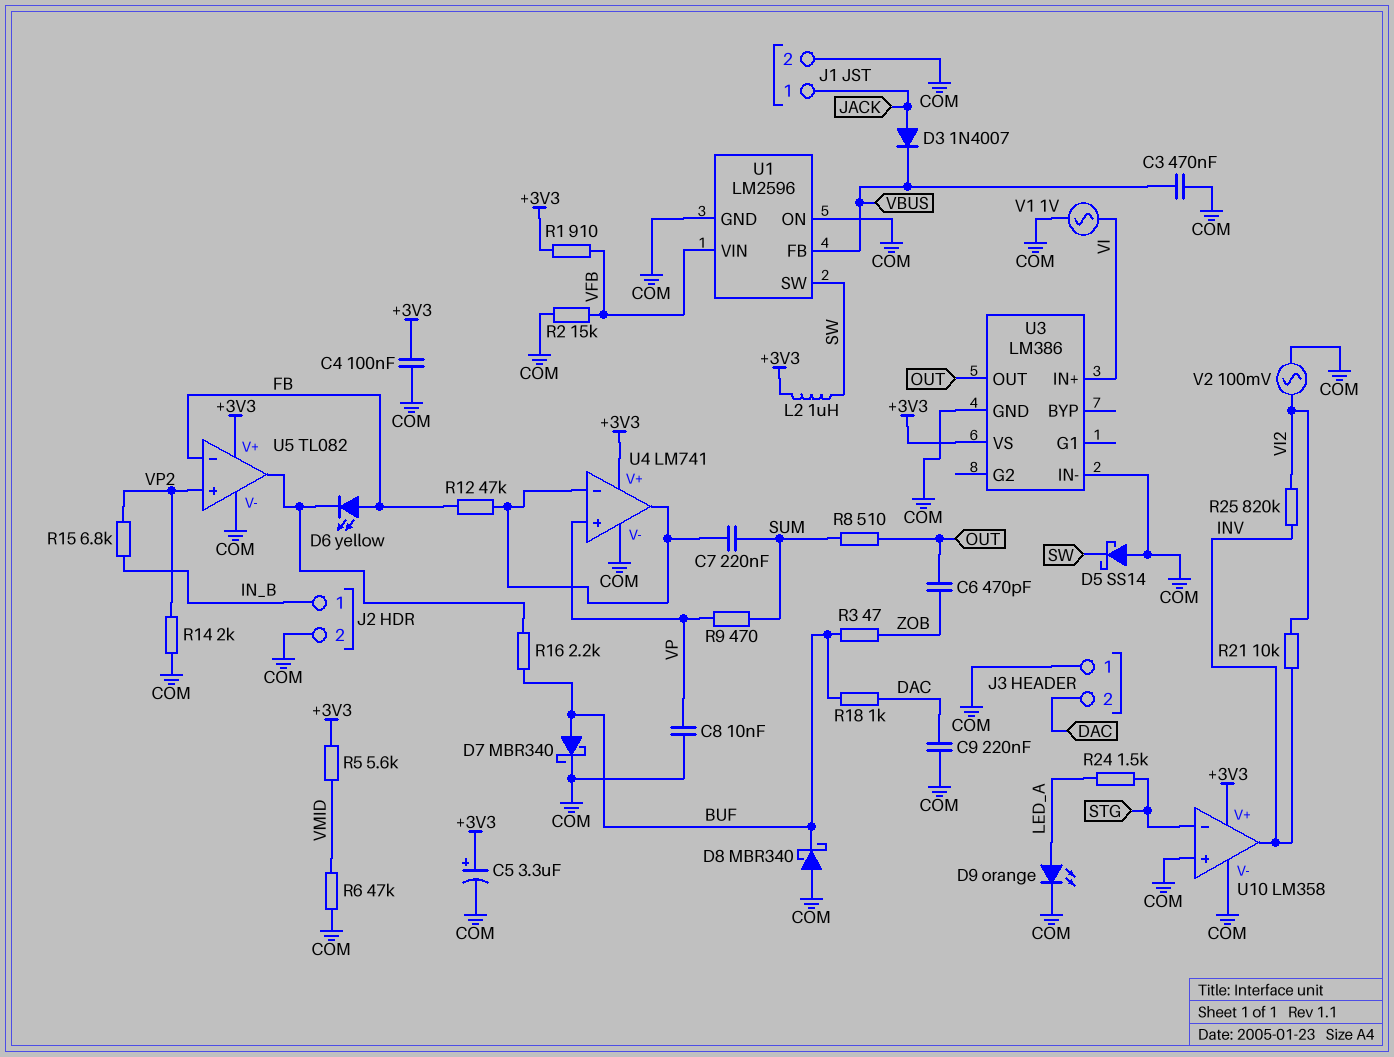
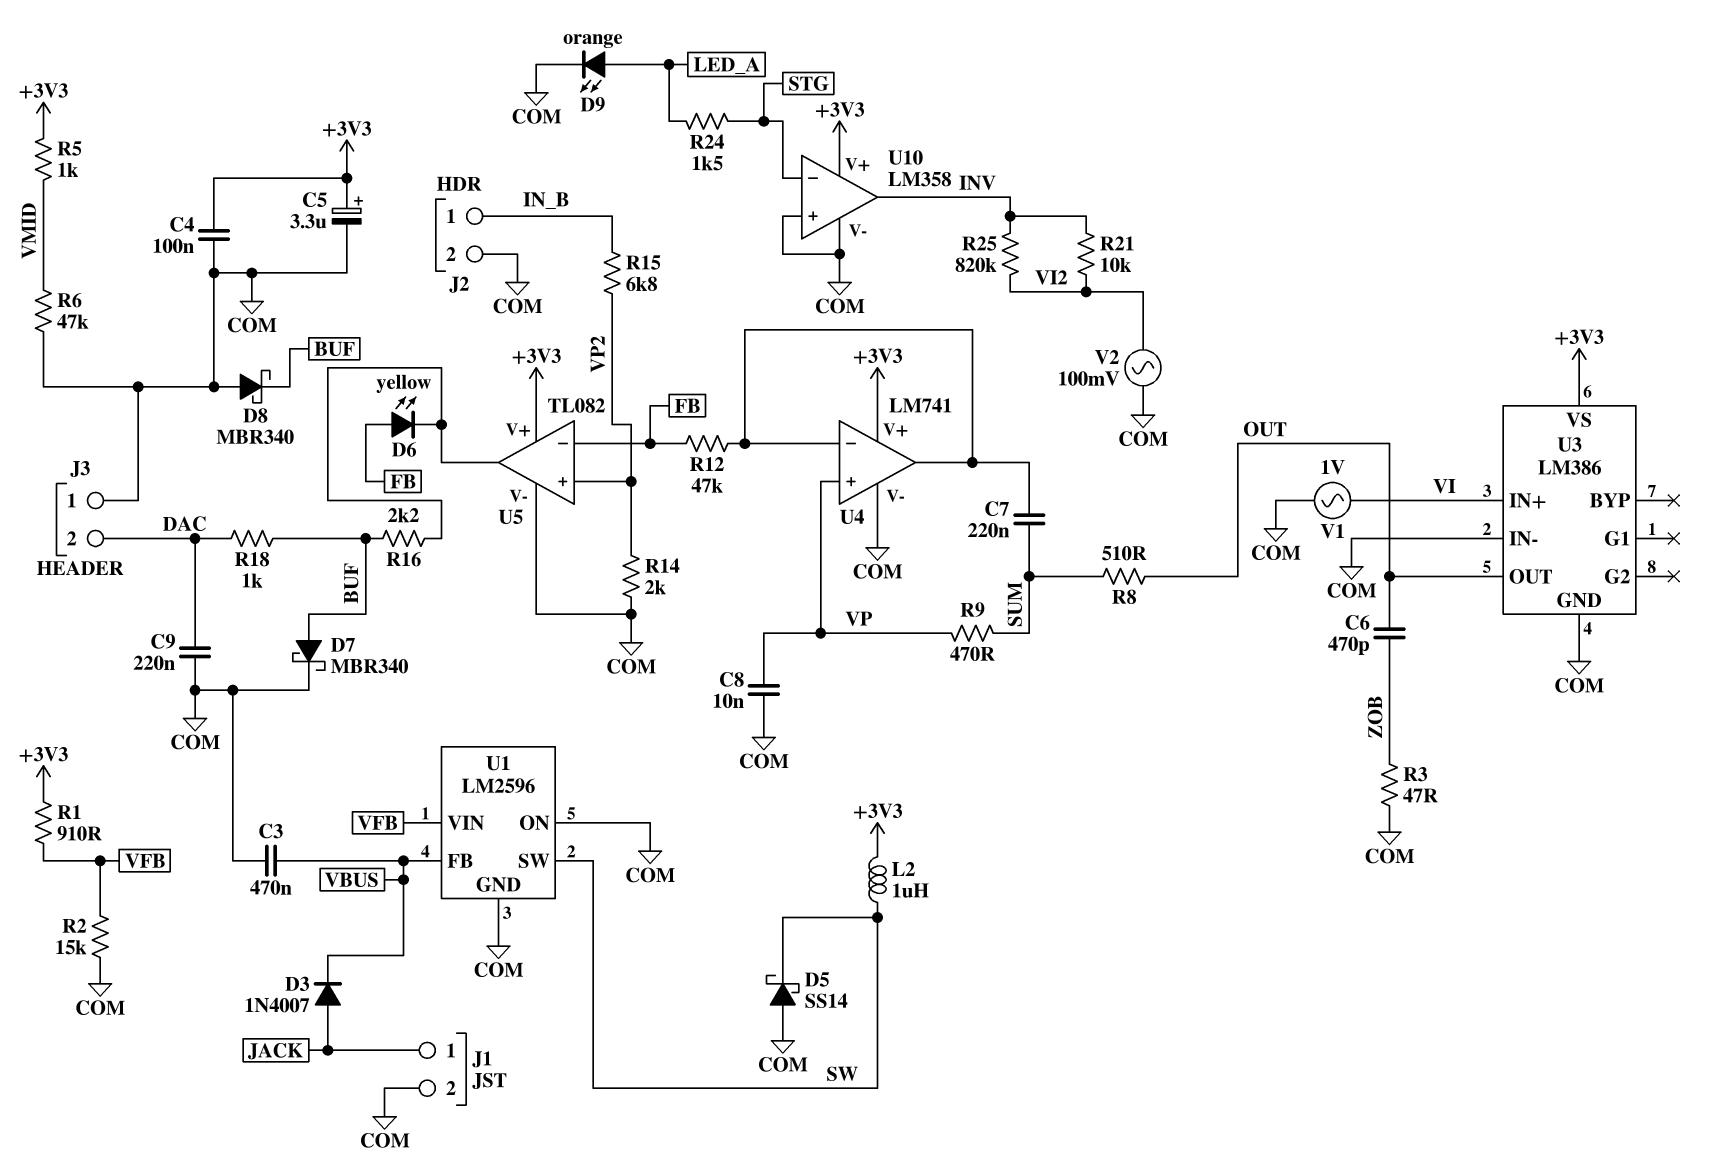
R3: 47 (BUF, ZOB) -> 47 (COM, ZOB)
R5: 5.6k (+3V3, VMID) -> 1k (+3V3, VMID)

